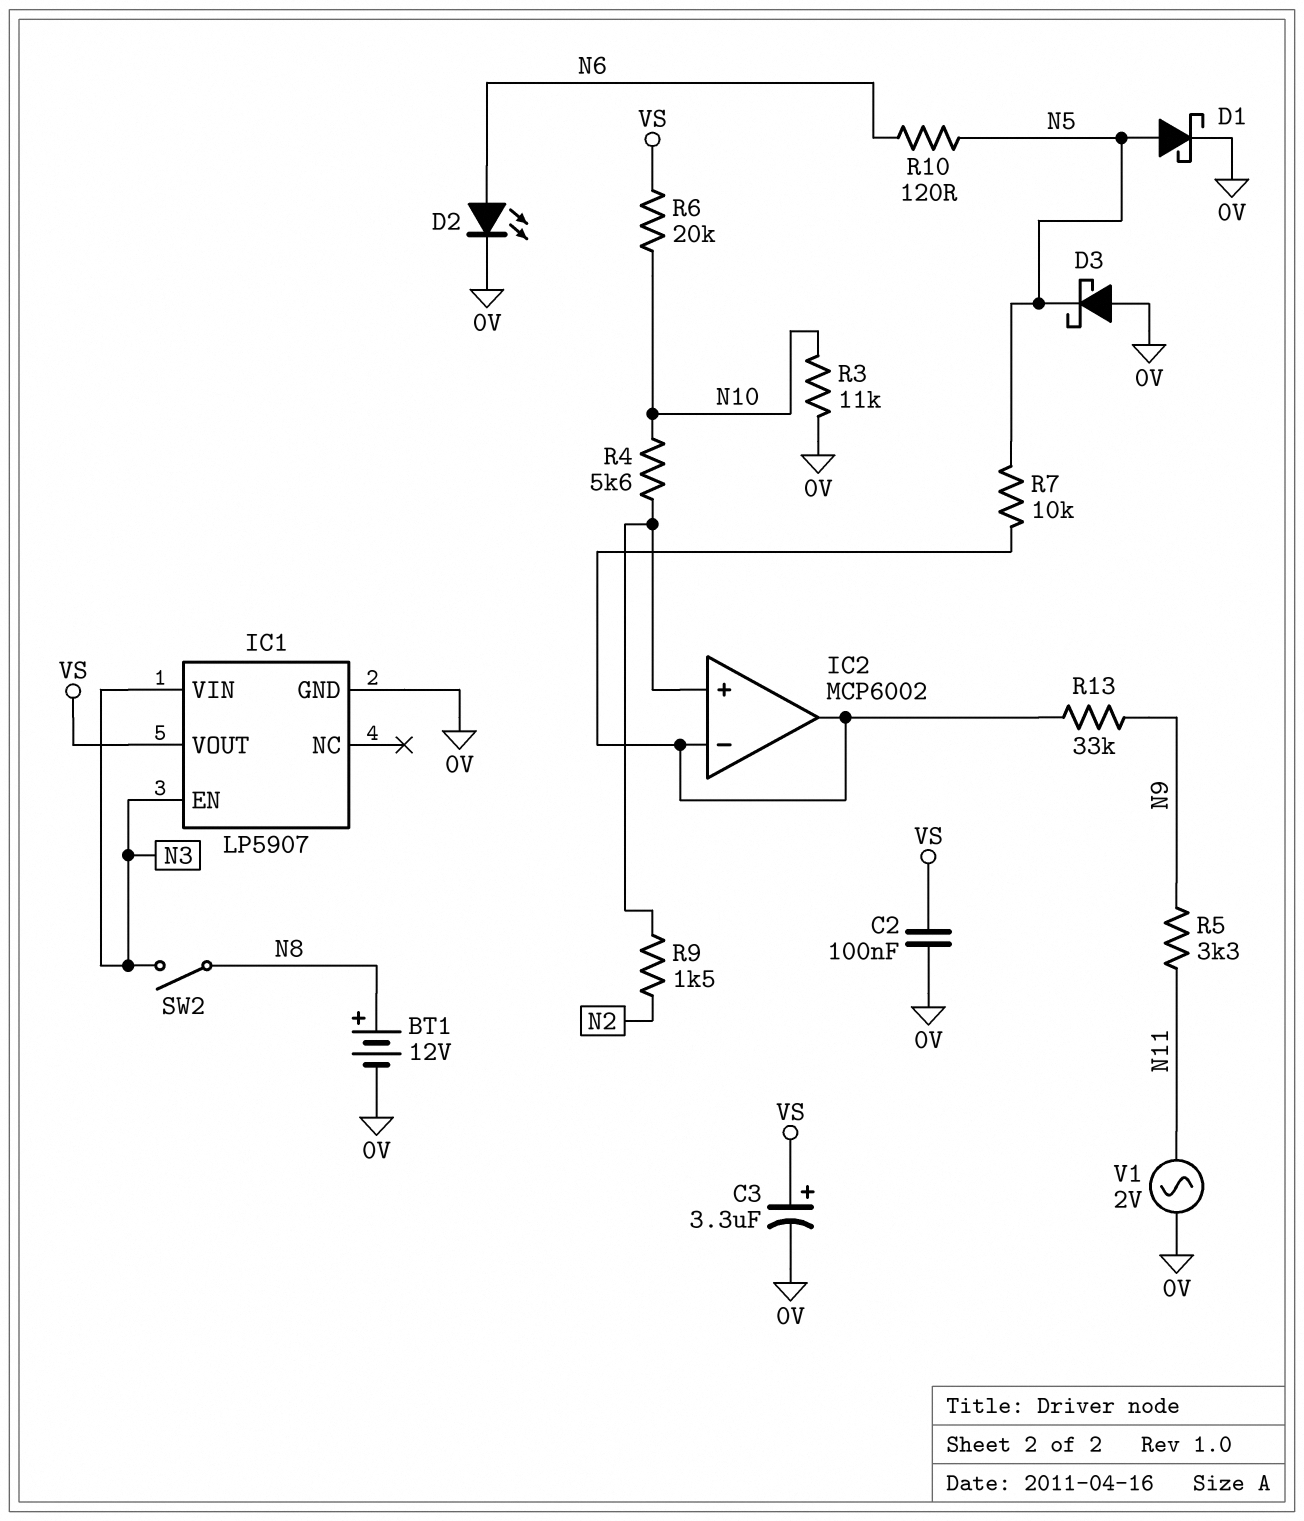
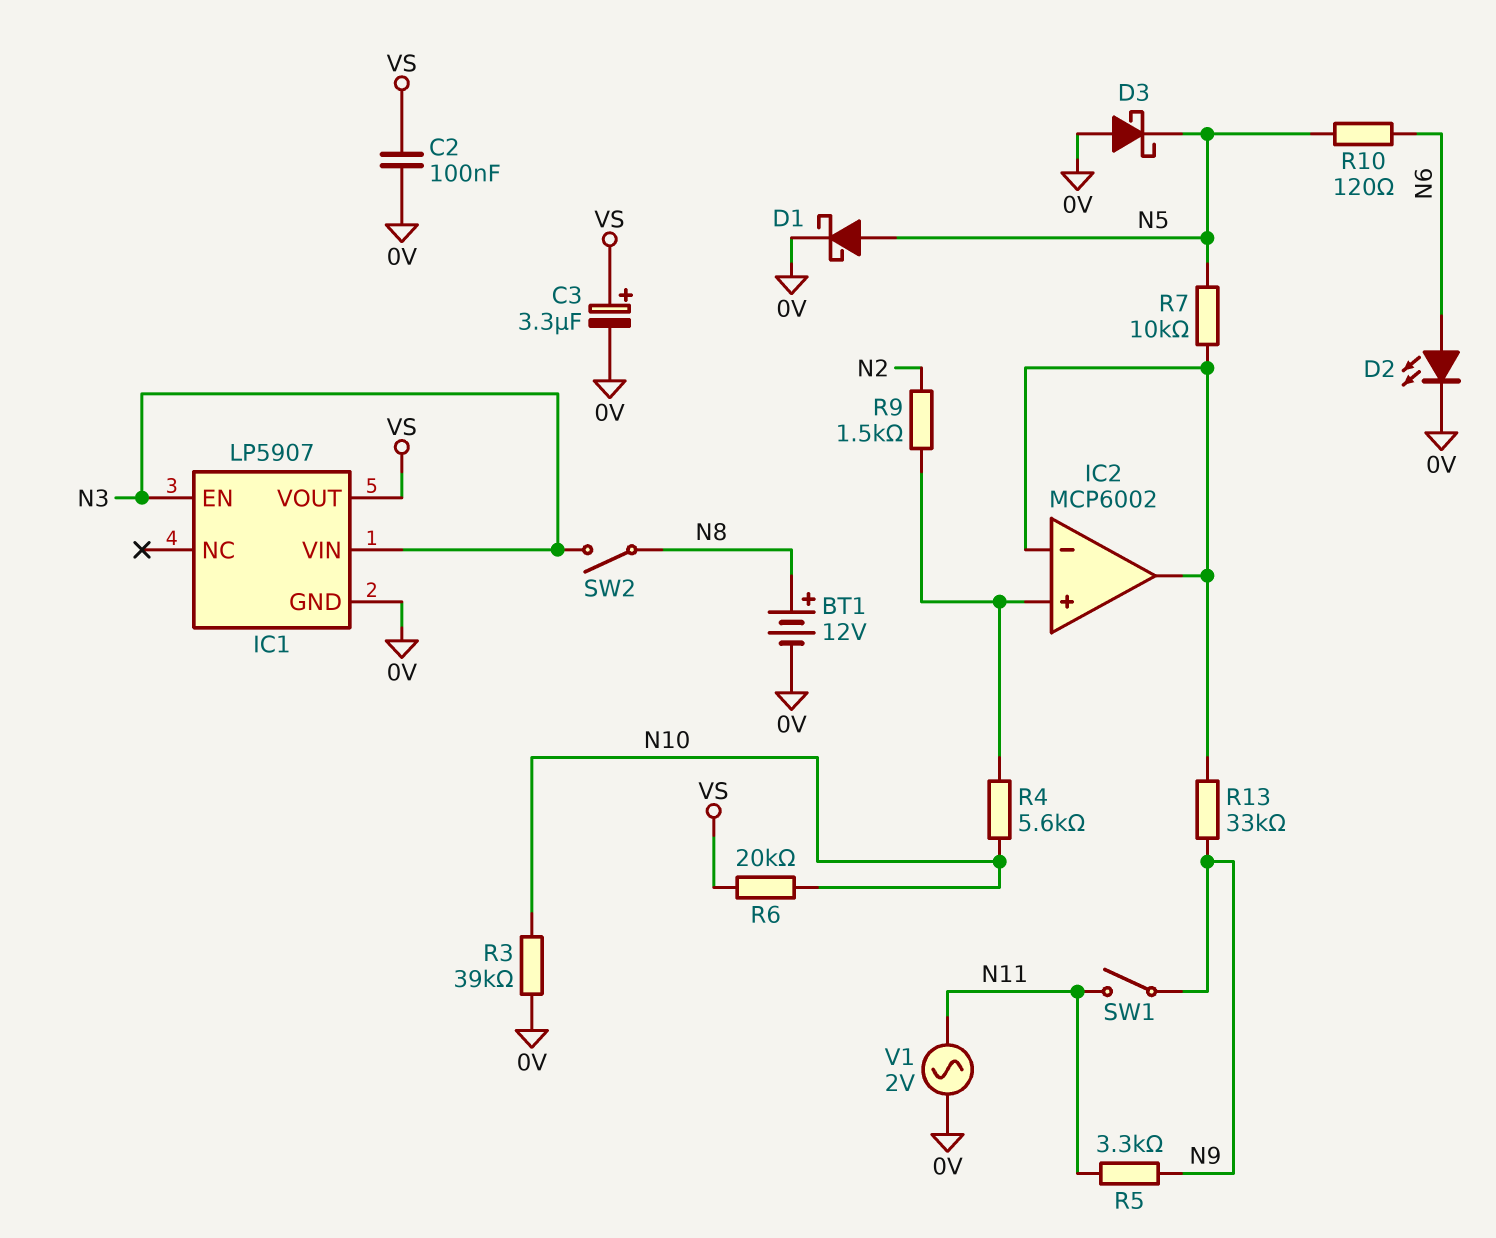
R3: 11k (0V, N10) -> 39k (0V, N10)
SW1: none -> switch (N9, N11)

